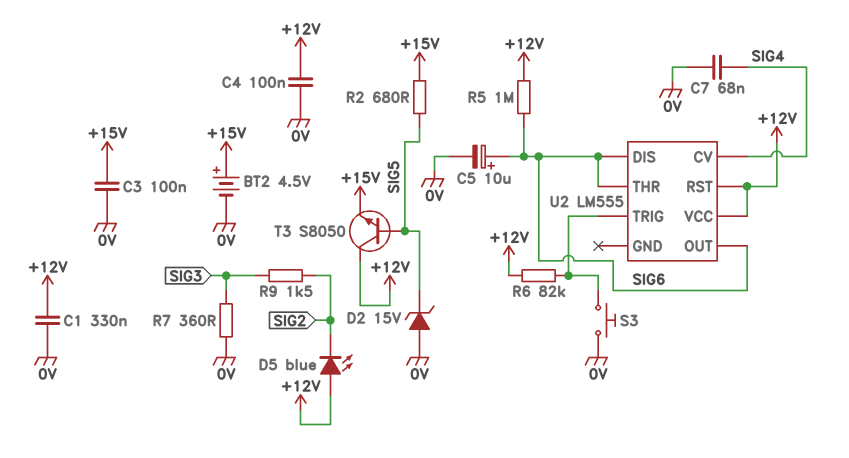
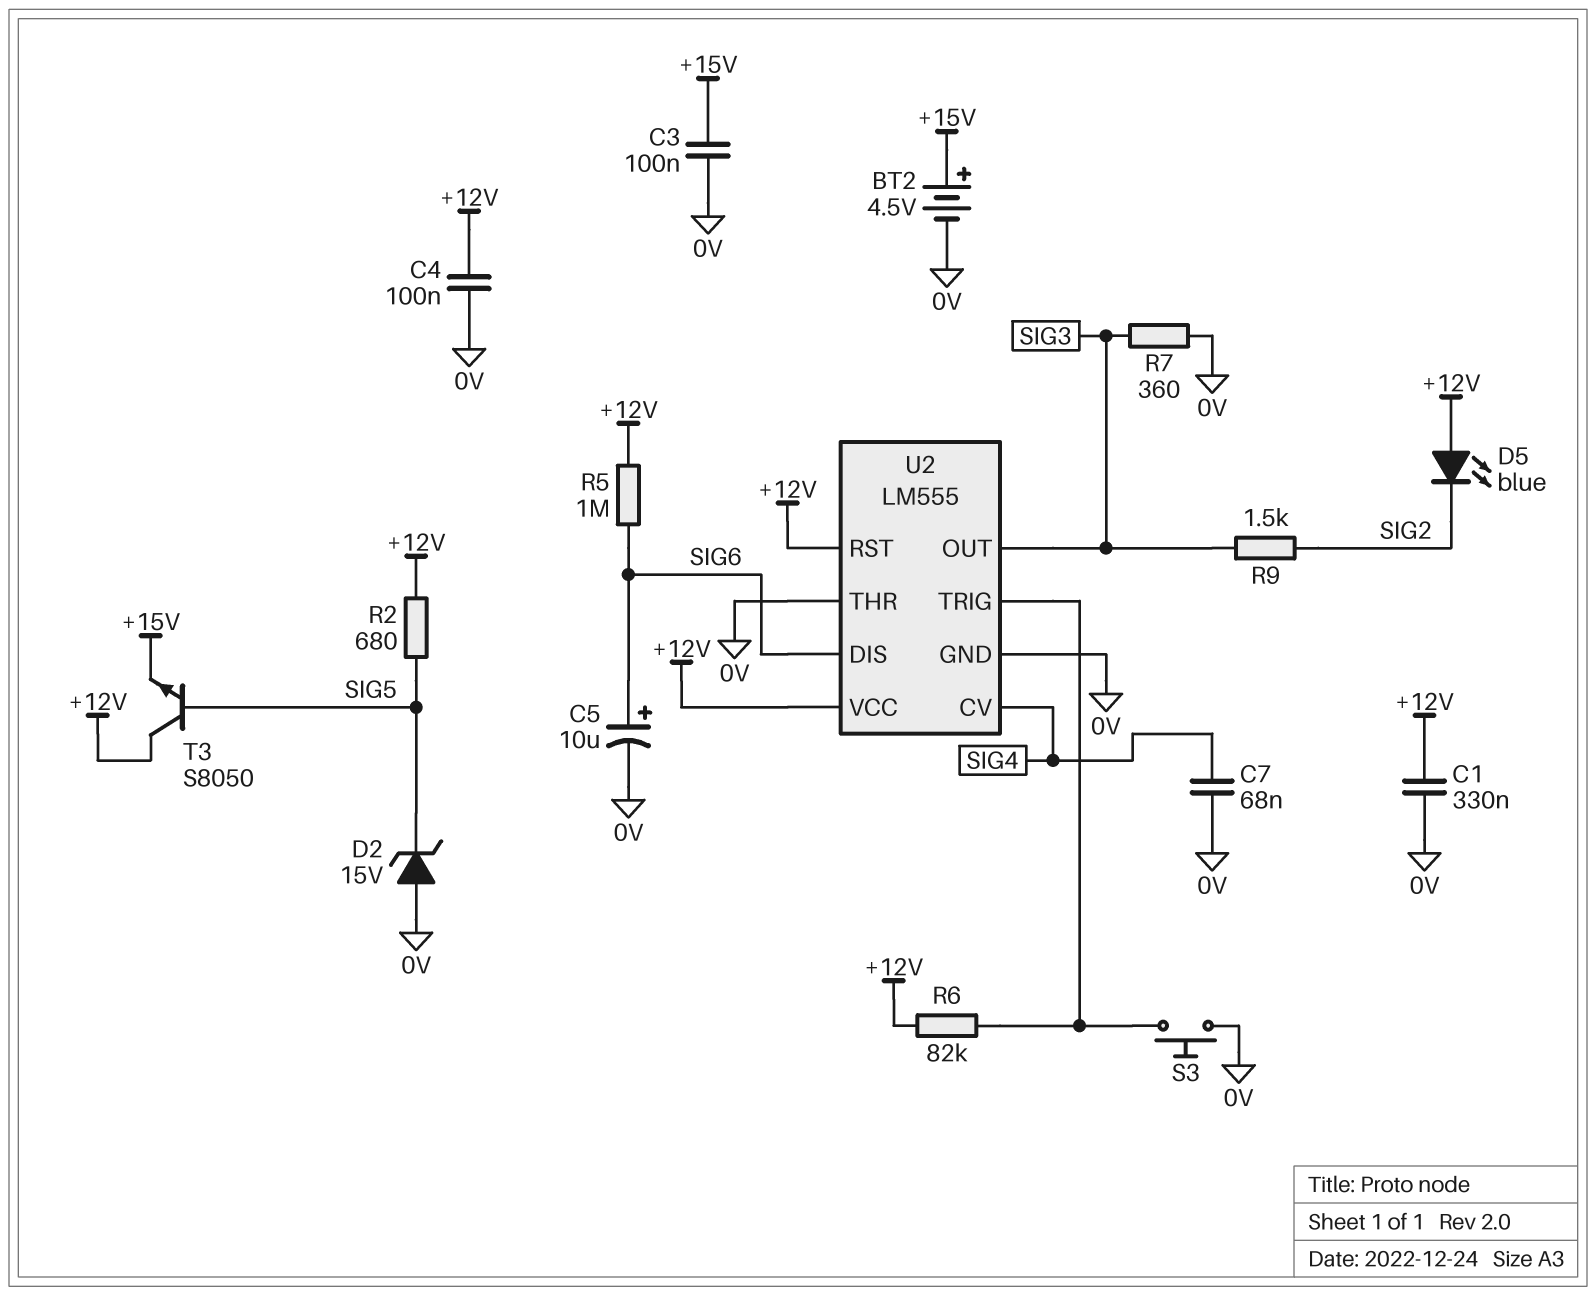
R2: 680 (+15V, SIG5) -> 680 (+12V, SIG5)
U2 pin GND: none -> 0V
U2 pin OUT: SIG6 -> SIG3
U2 pin THR: SIG6 -> 0V

